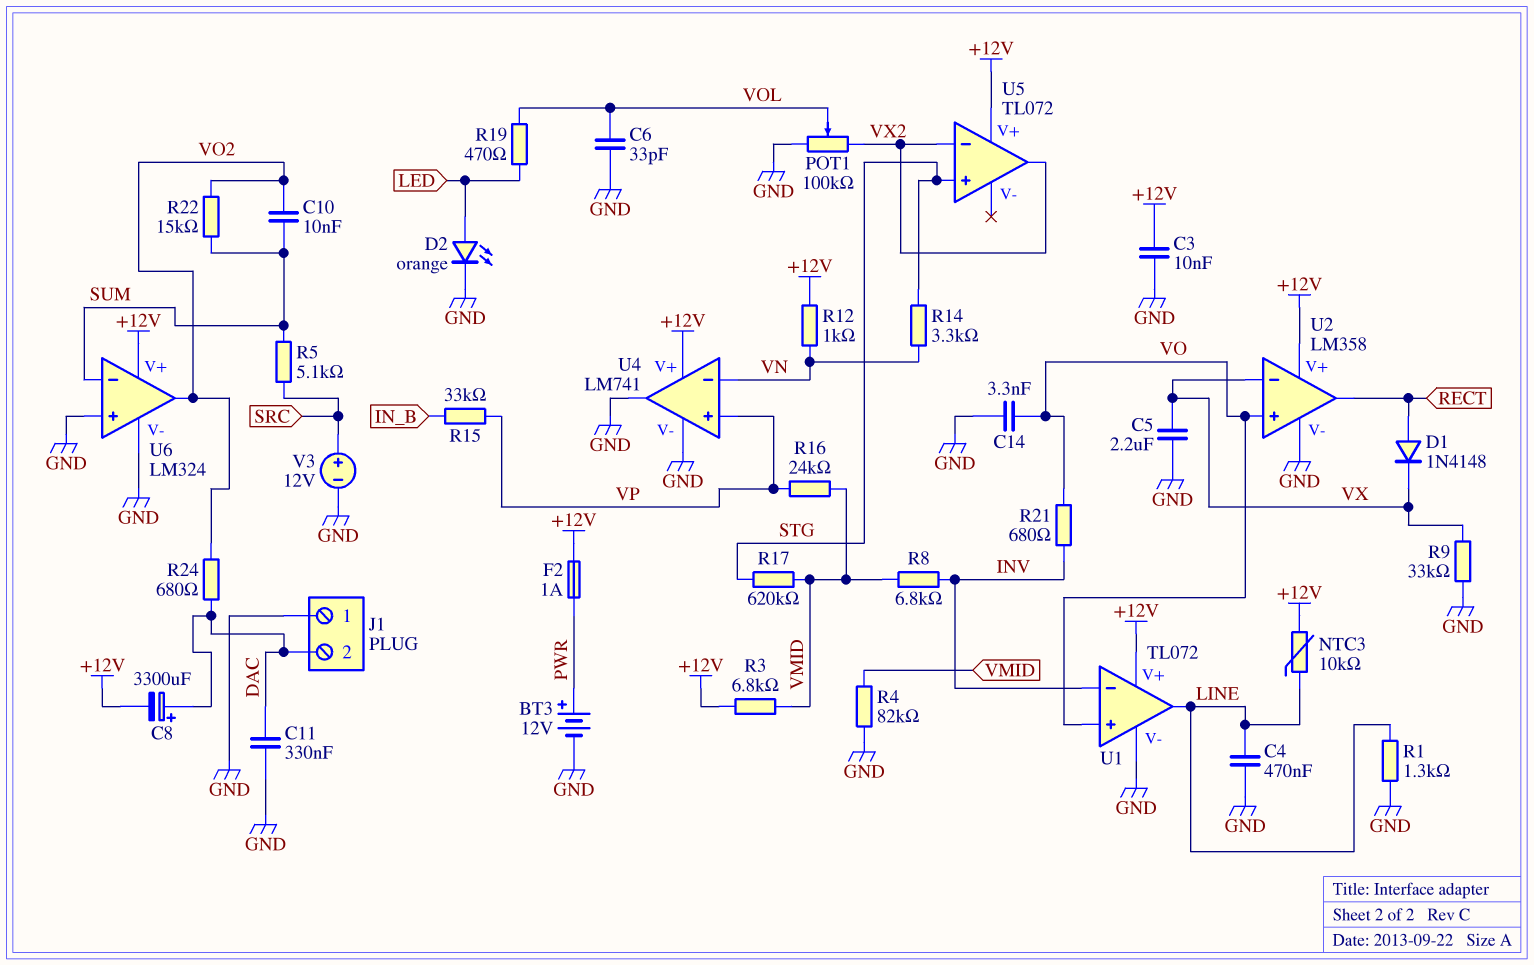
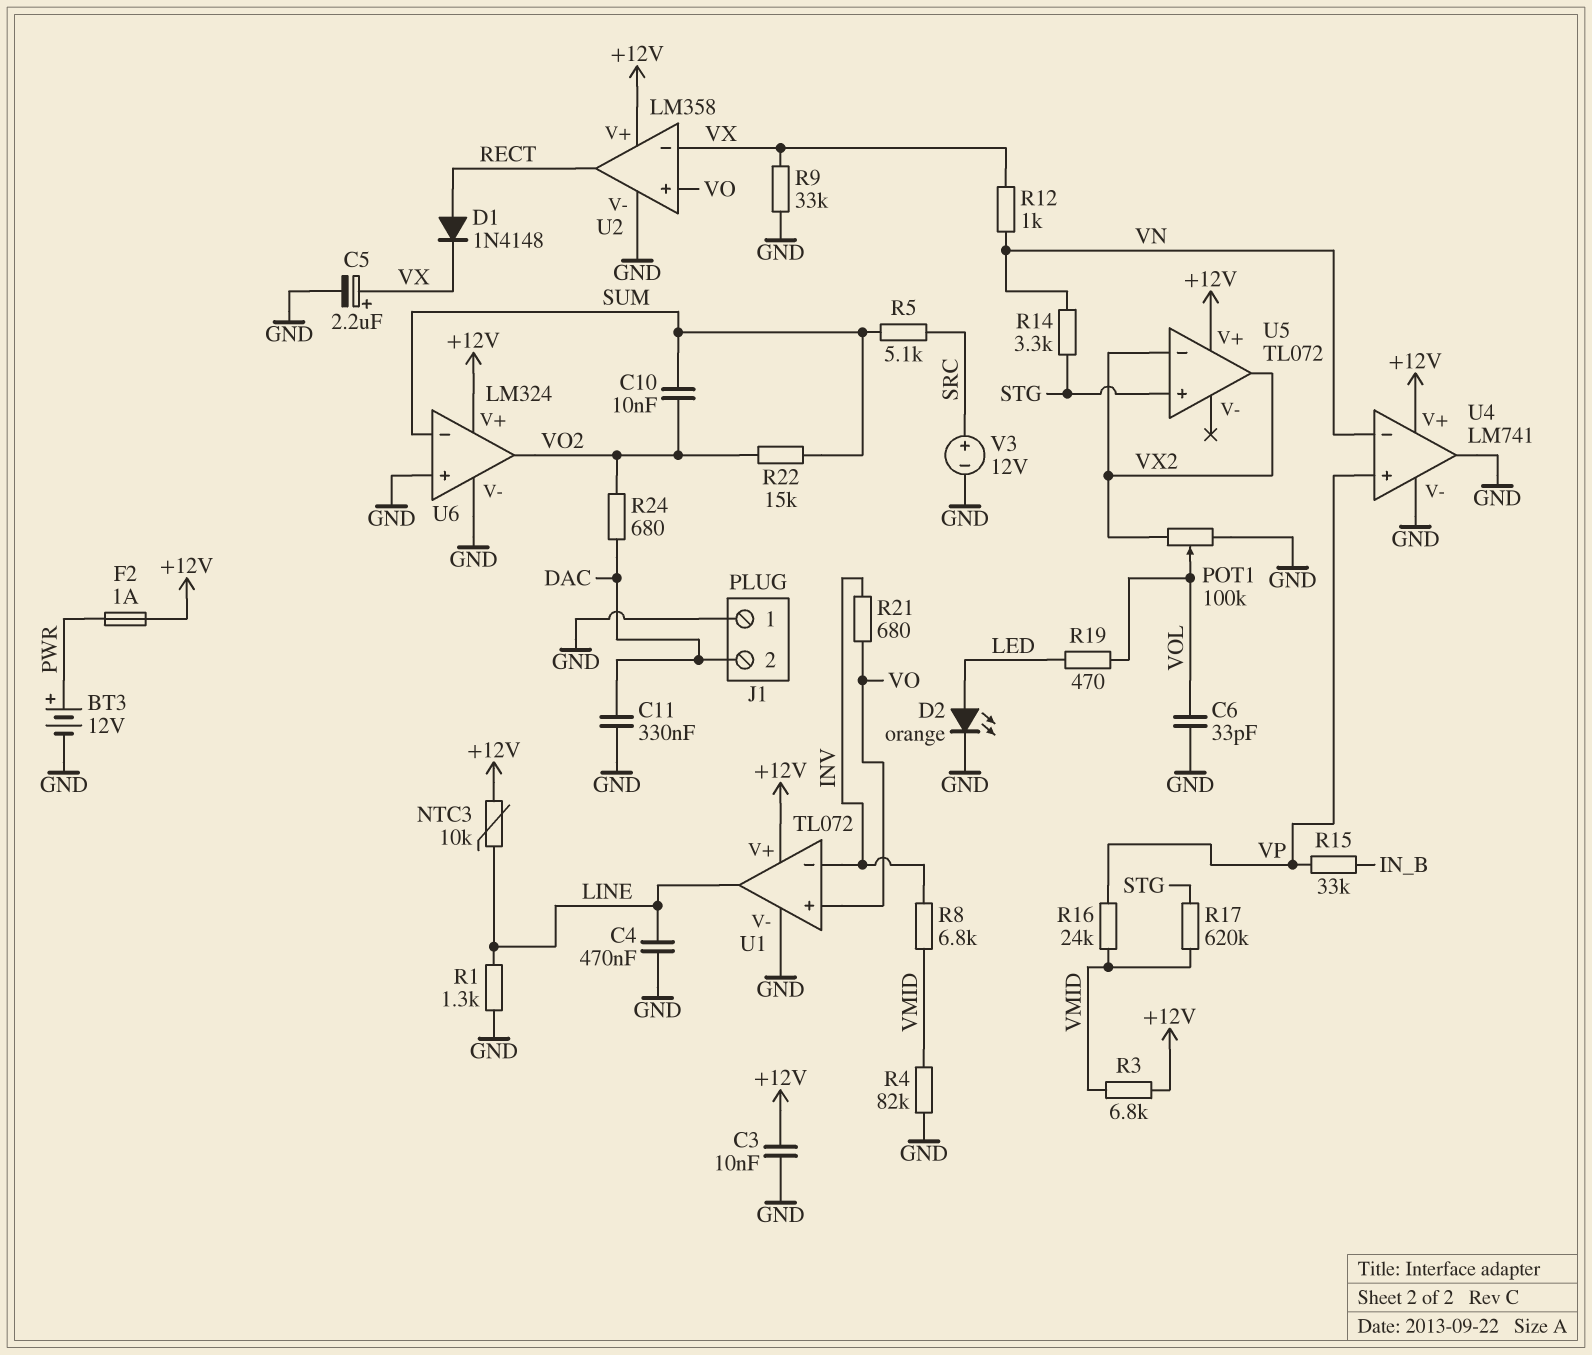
C5: 2.2uF (GND, VX) -> 2.2uF (plus VX, minus GND)
C8: 3300uF (plus DAC, minus +12V) -> none
C14: 3.3nF (GND, VO) -> none
R12: 1k (+12V, VN) -> 1k (VN, VX)

